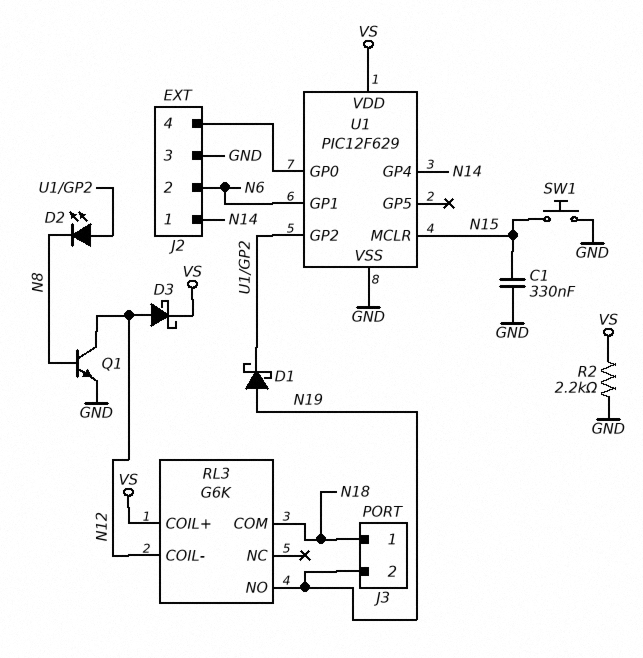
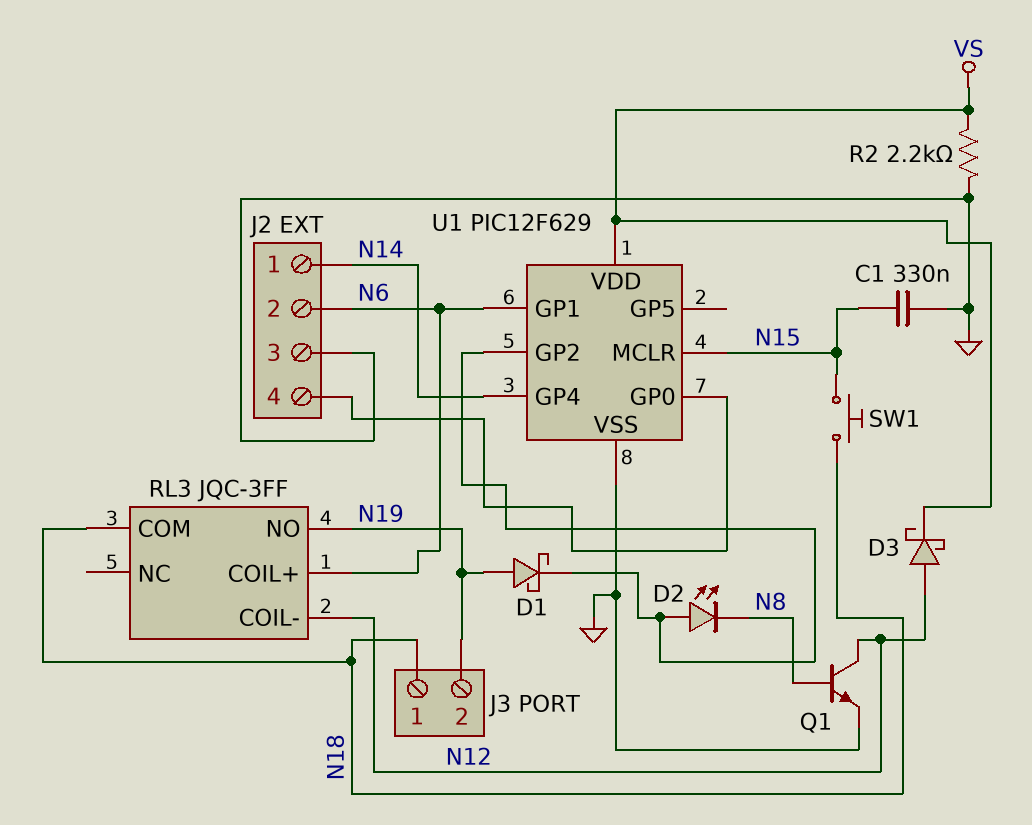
RL3: G6K -> JQC-3FF
RL3 pin COIL+: VS -> N6
SW1: button (GND, N15) -> button (N15, N18)

